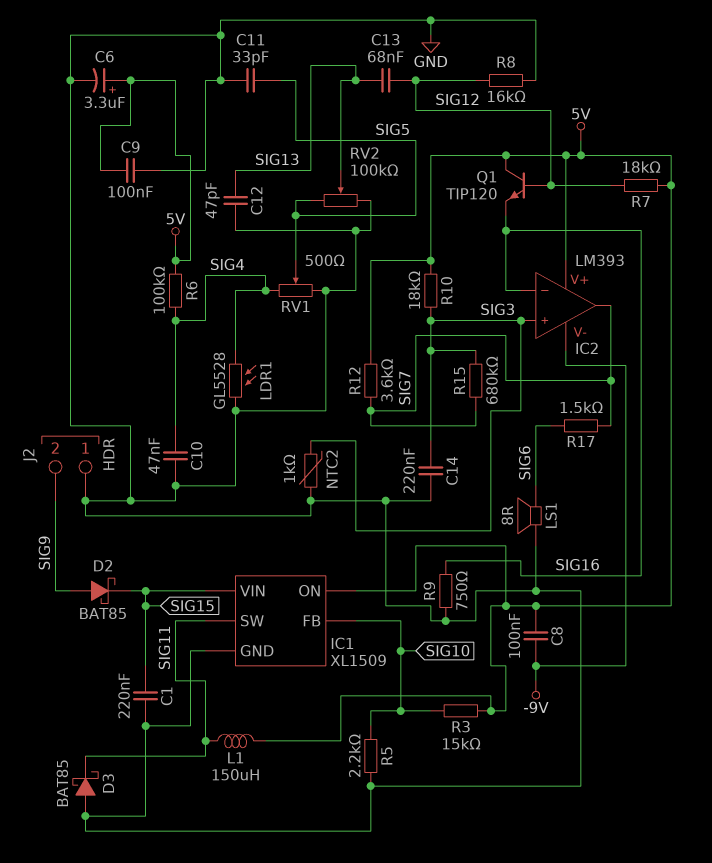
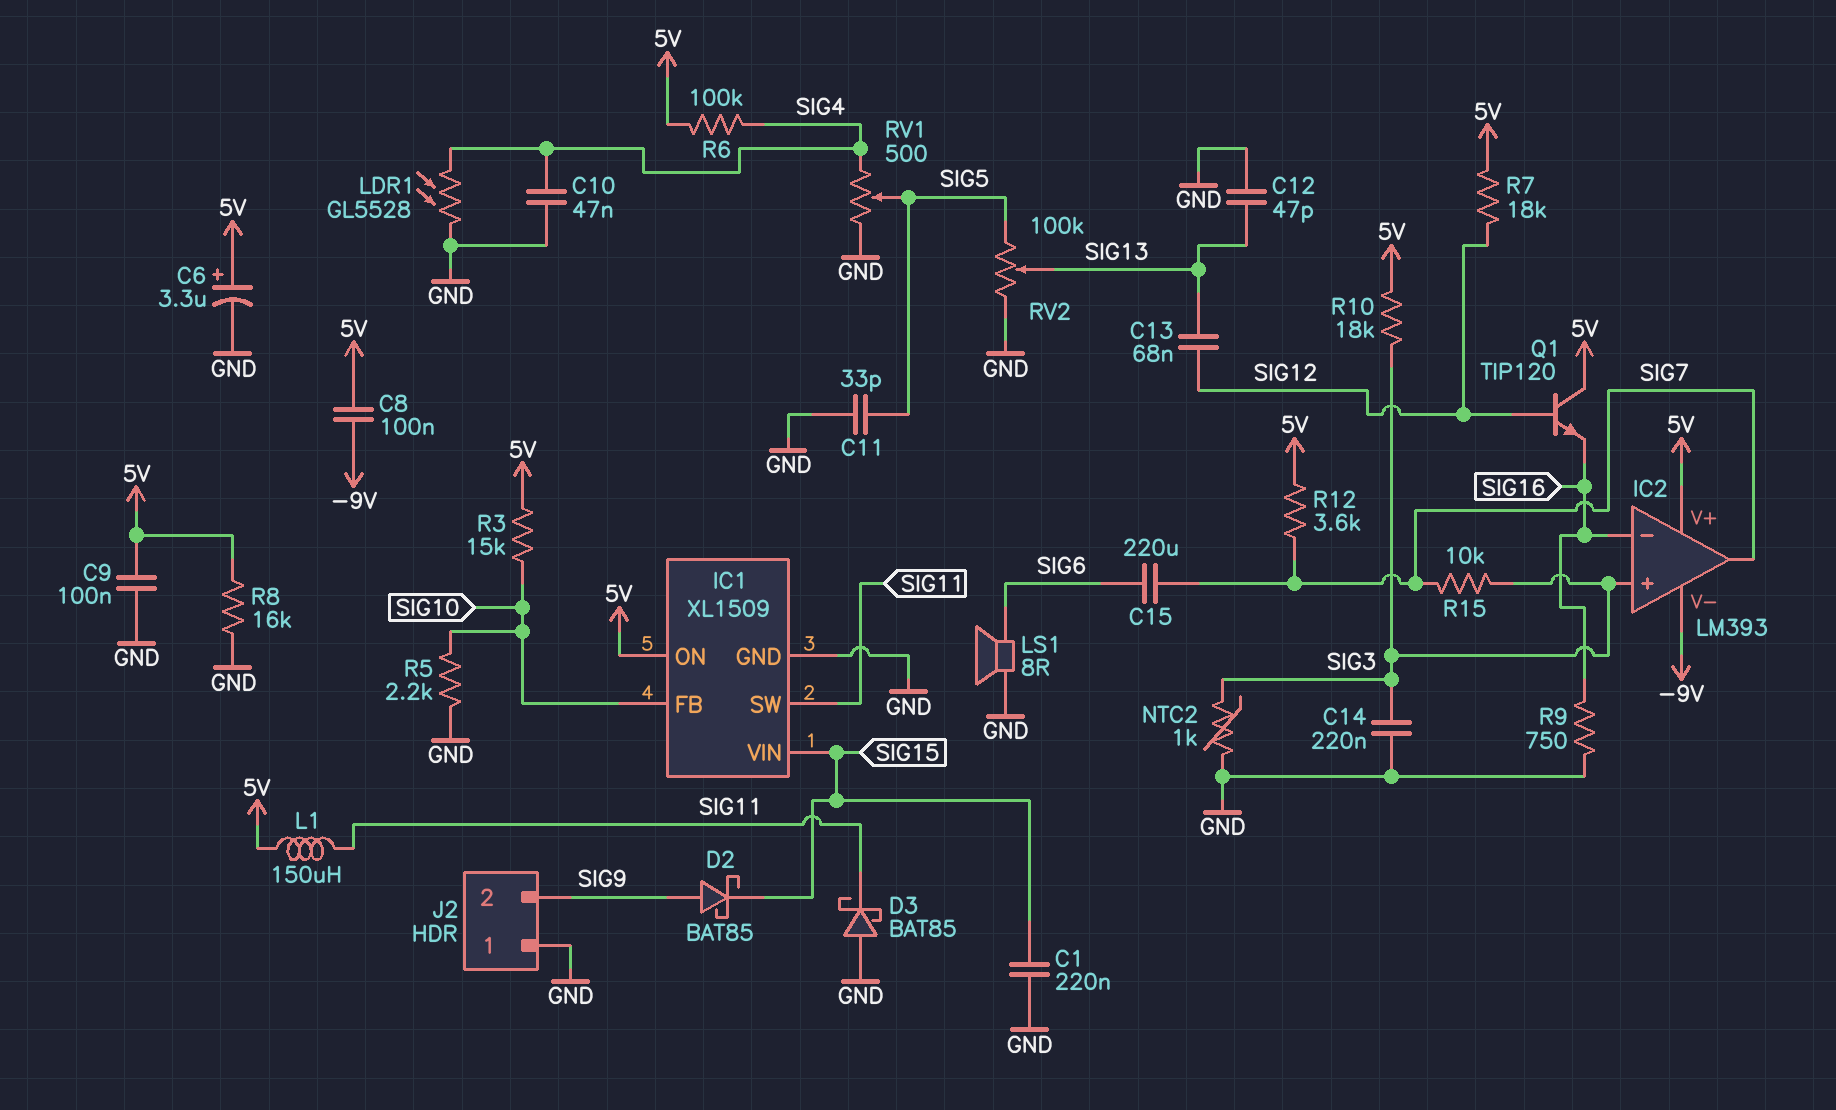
C15: none -> 220uF (SIG6, SIG7)
R8: 16k (GND, SIG12) -> 16k (5V, GND)
R15: 680k (SIG3, SIG7) -> 10k (SIG3, SIG7)
R17: 1.5k (SIG6, SIG7) -> none

